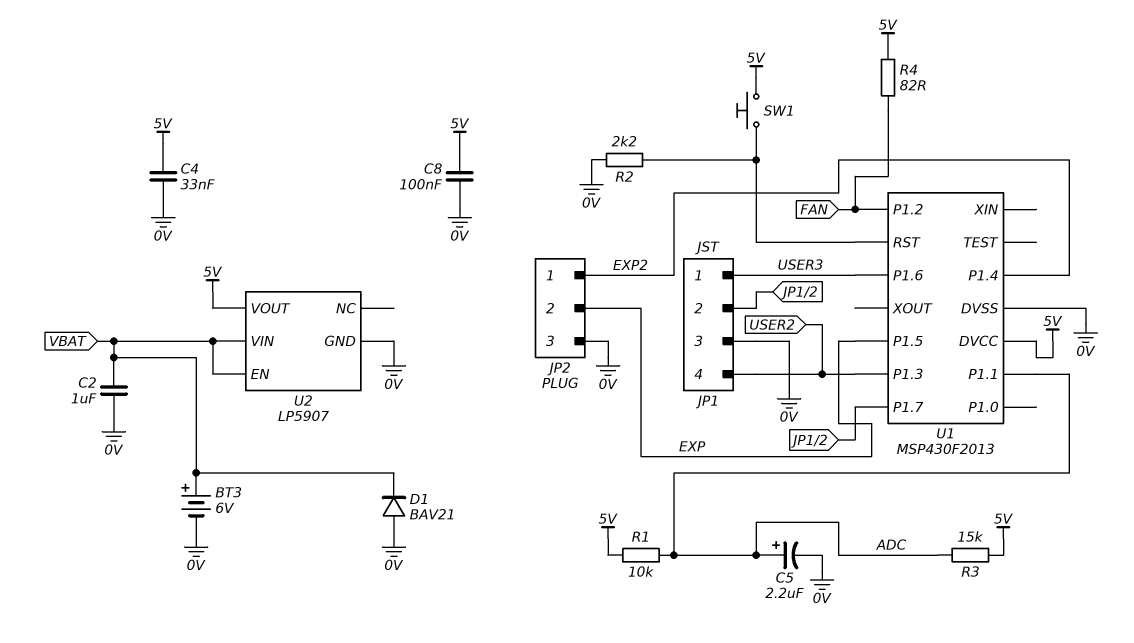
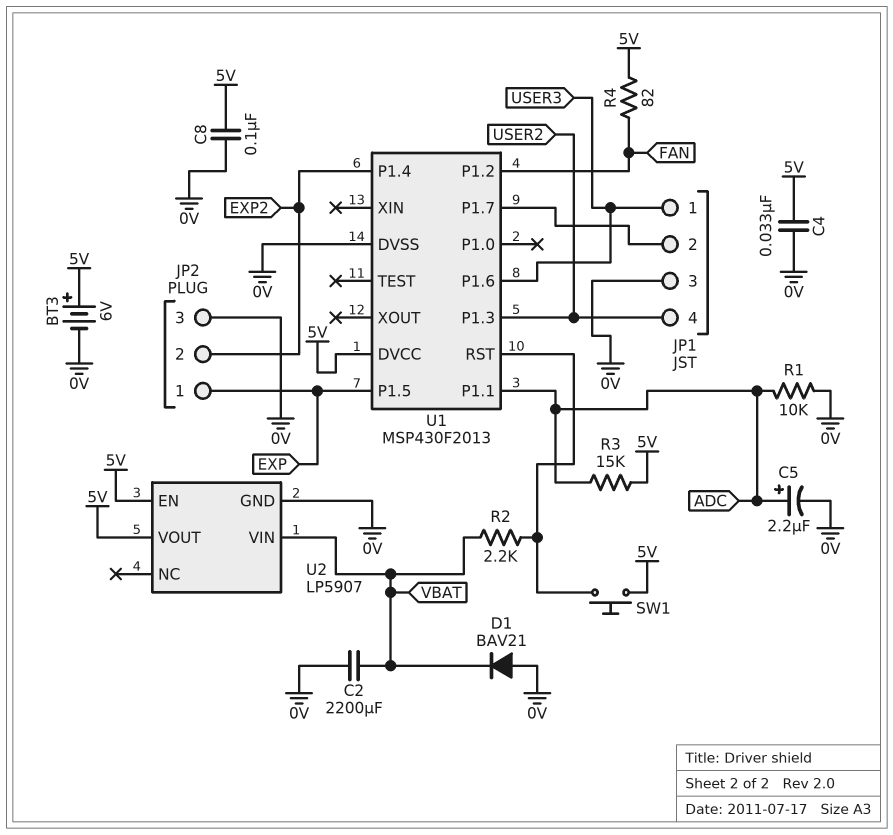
BT3: 6V (plus VBAT, minus 0V) -> 6V (plus 5V, minus 0V)
C2: 1uF (0V, VBAT) -> 2200uF (0V, VBAT)
JP2 pin 1: EXP2 -> EXP
JP2 pin 2: EXP -> EXP2
R1: 10k (5V, ADC) -> 10k (0V, ADC)
R2: 2.2k (0V, U1/RST) -> 2.2k (U1/RST, VBAT)
U2 pin EN: VBAT -> 5V

